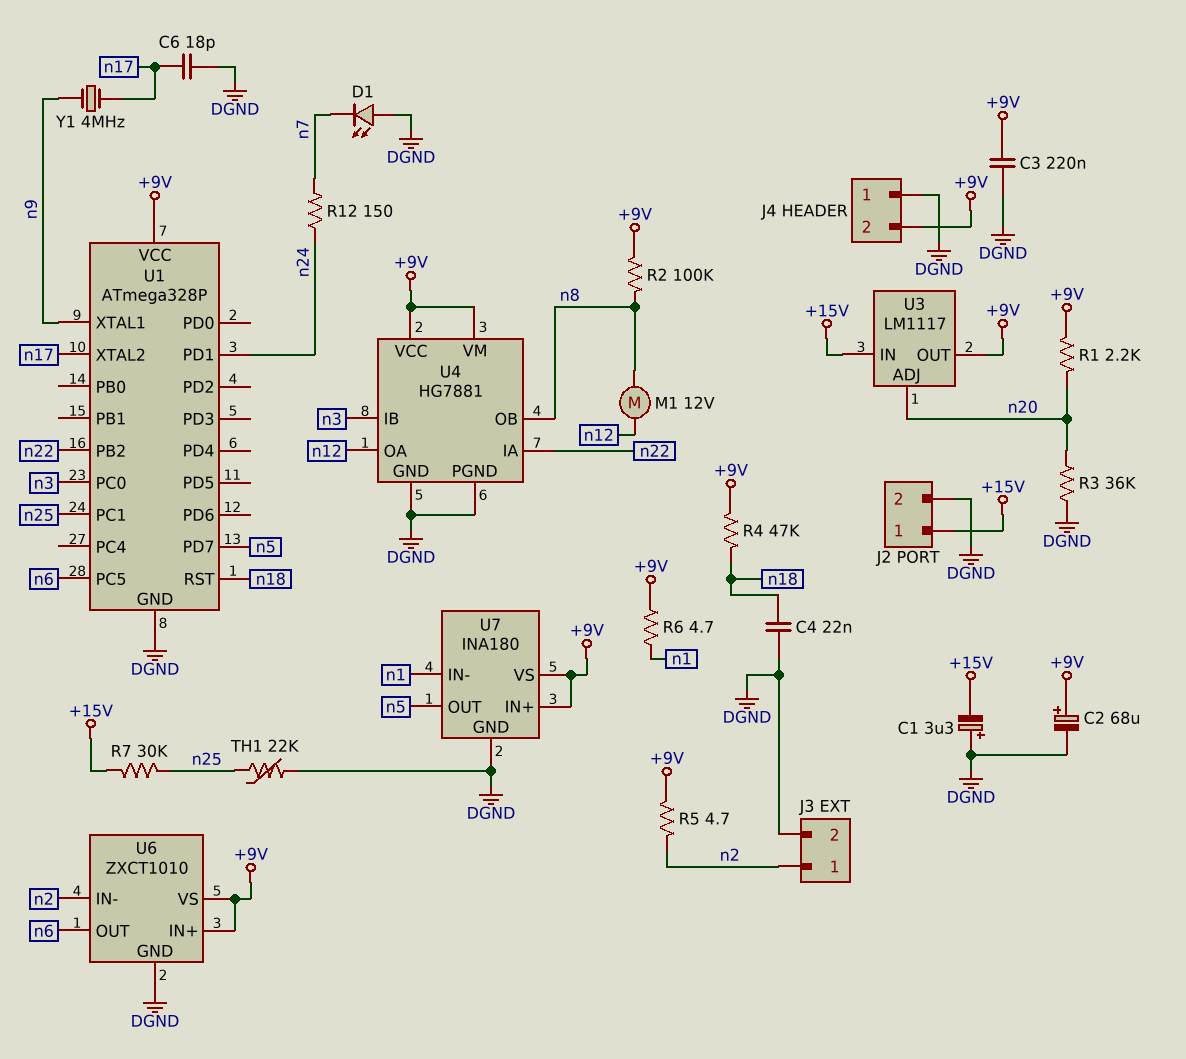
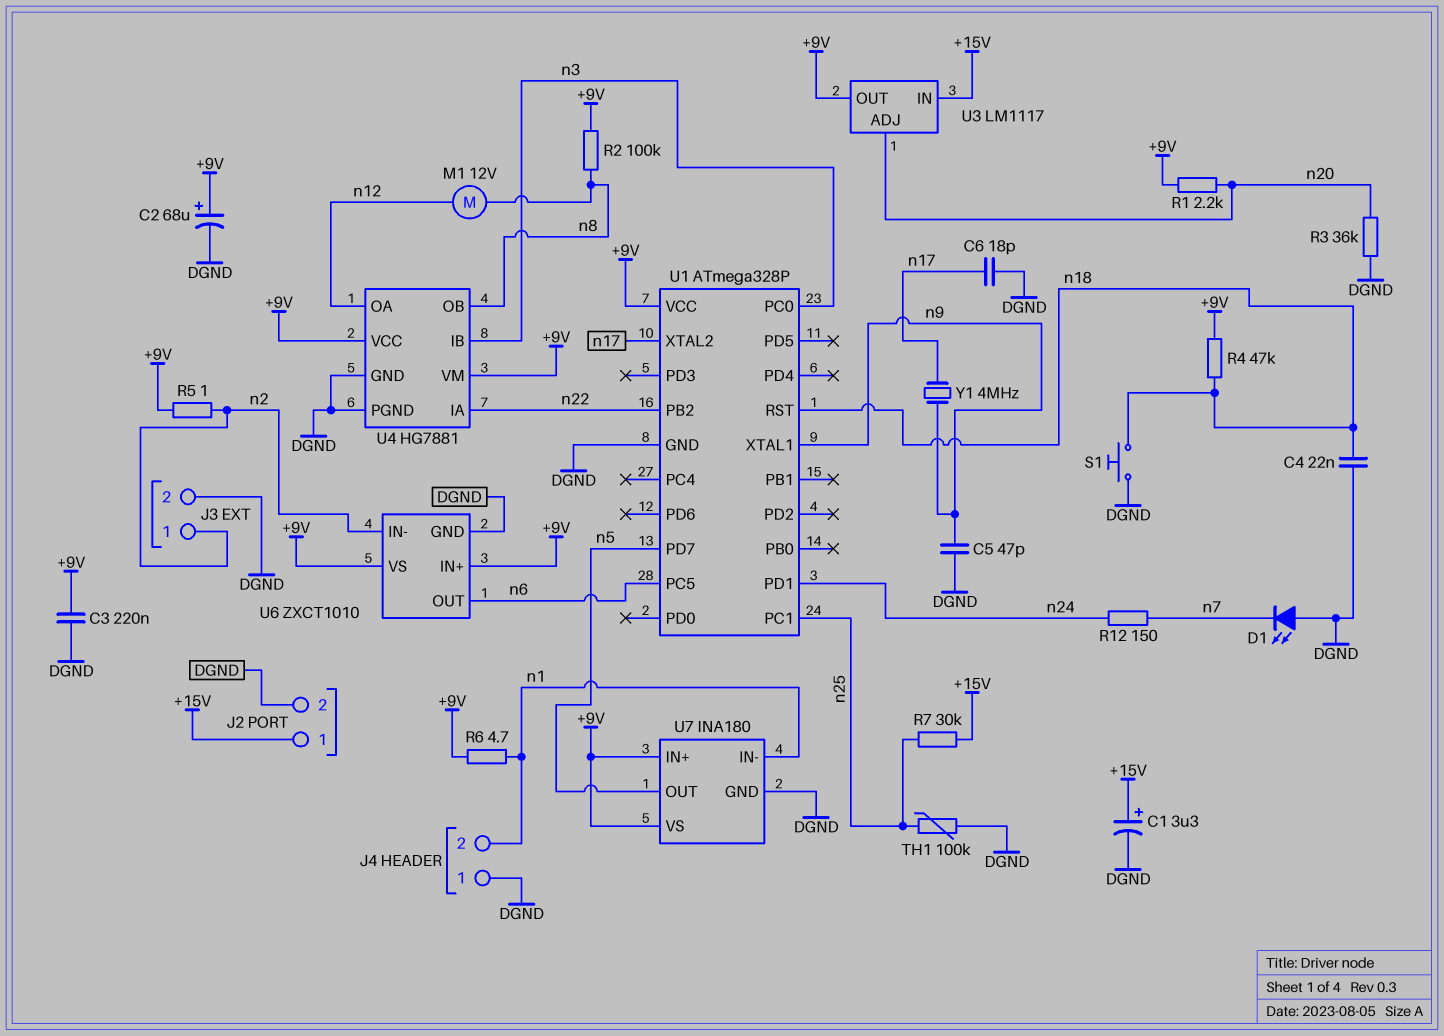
C1: 3.3uF (plus DGND, minus +15V) -> 3.3uF (plus +15V, minus DGND)
C5: none -> 47pF (DGND, n9)
J4 pin 2: +9V -> n1
R5: 4.7 (+9V, n2) -> 1 (+9V, n2)
S1: none -> button (DGND, n18)
TH1: 22k (DGND, n25) -> 100k (DGND, n25)

